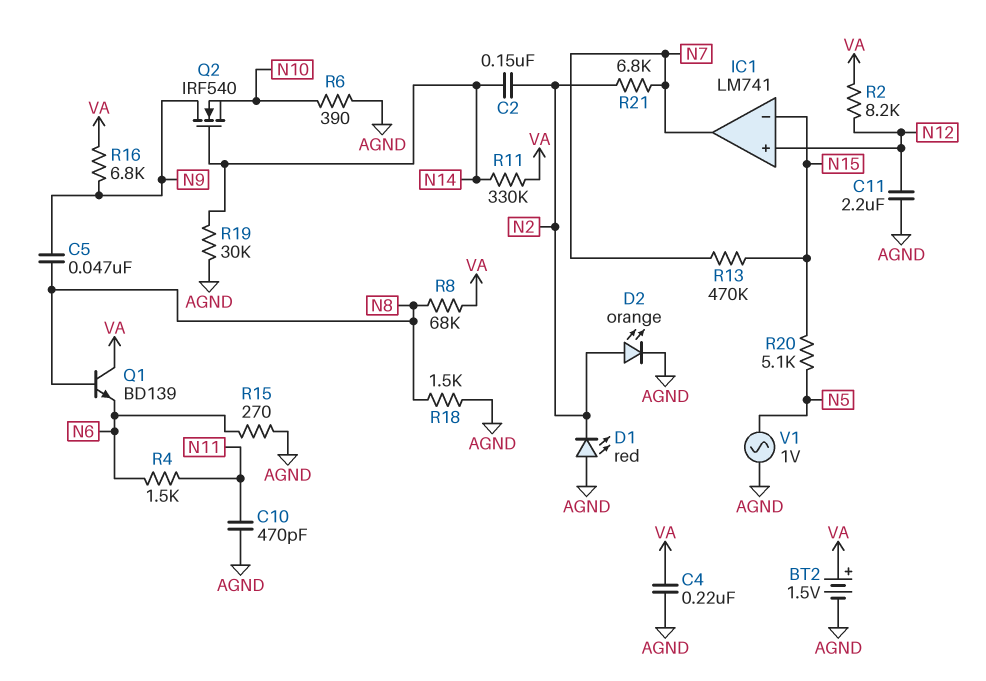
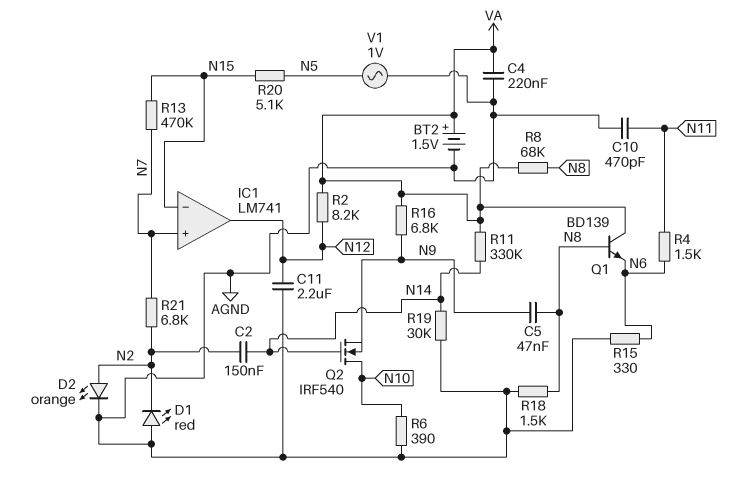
IC1 pin in+: N12 -> N7
IC1 pin out: N7 -> N12
Q2: NMOS IRF540 (G N14, D N9, S N10) -> NMOS IRF540 (G N14, D N10, S N9)
R15: 270 (AGND, N6) -> 330 (AGND, N6)

